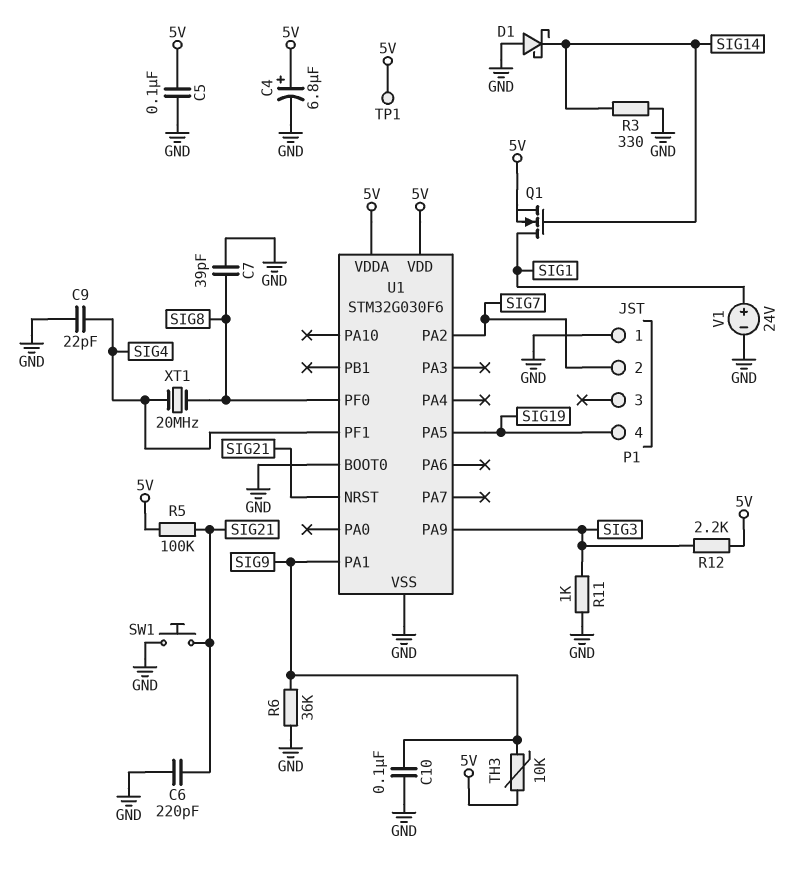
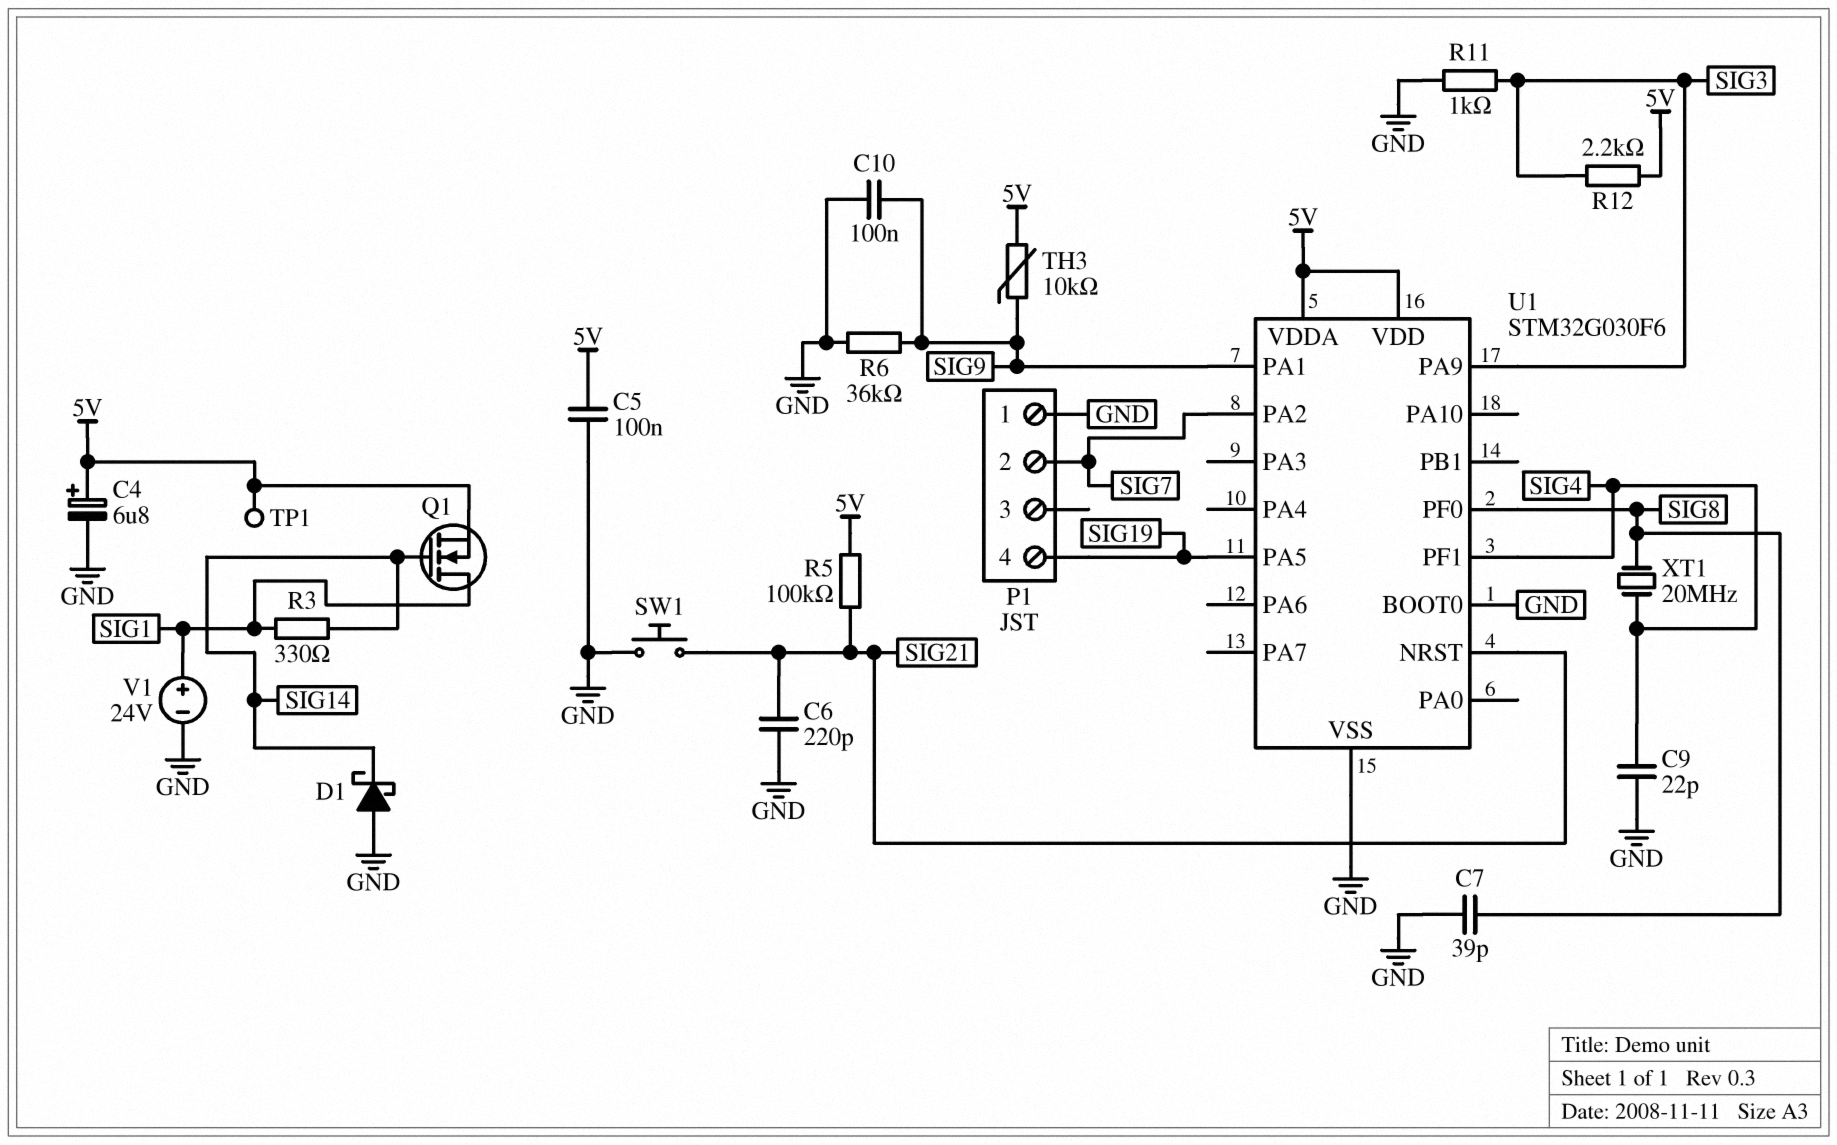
R3: 330 (GND, SIG14) -> 330 (SIG1, SIG14)

